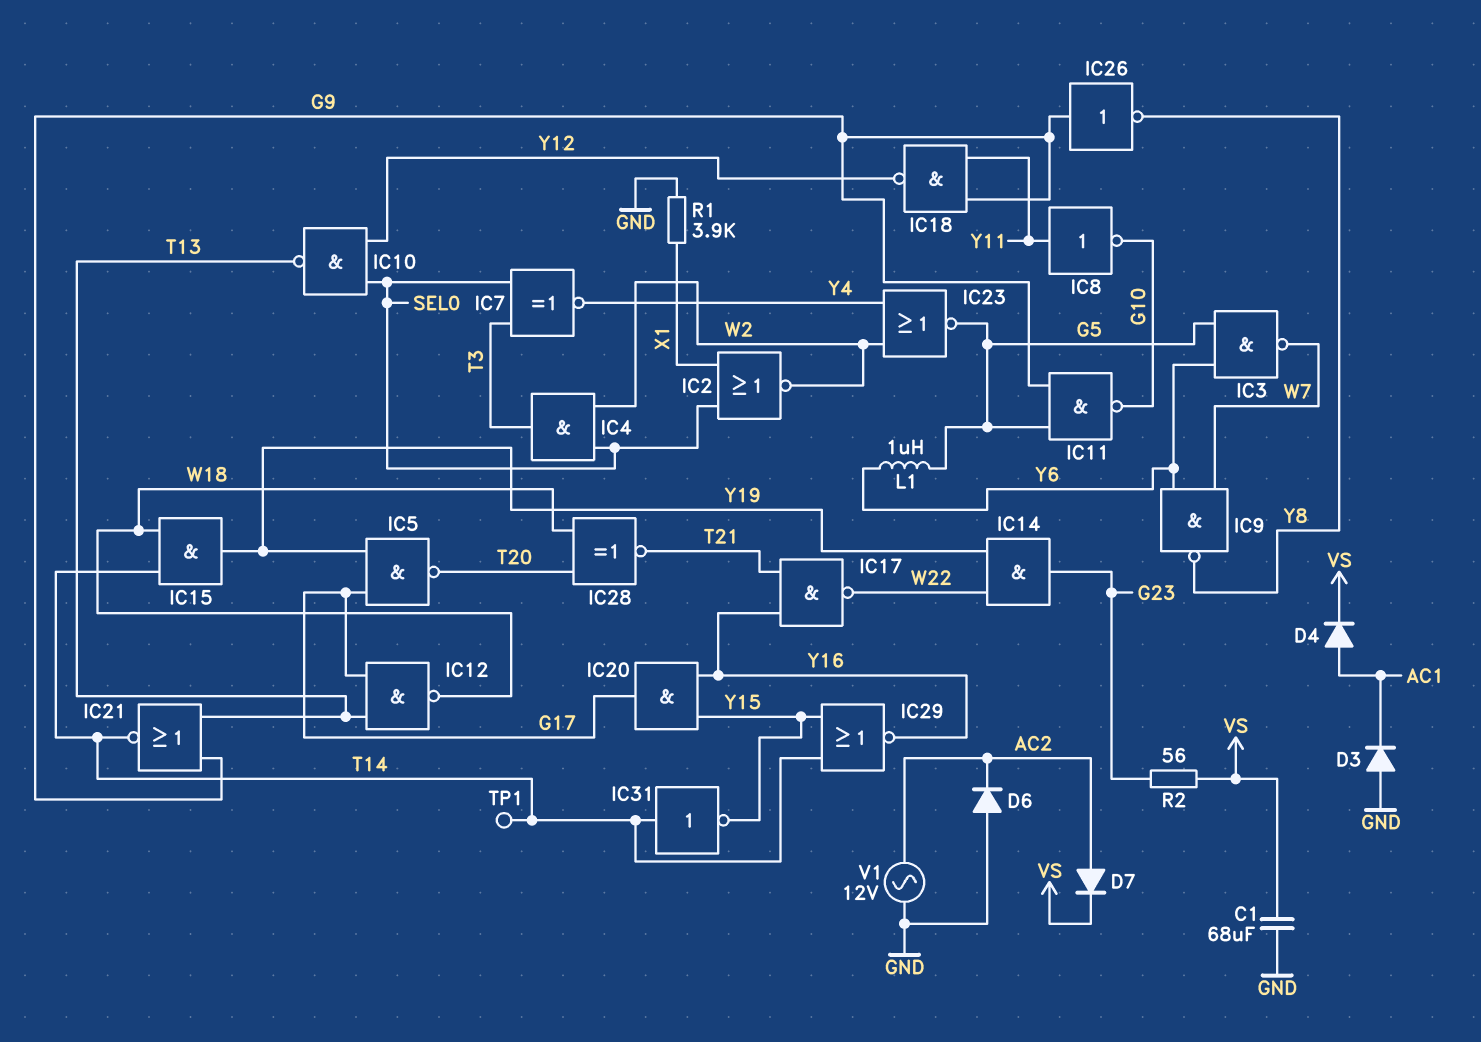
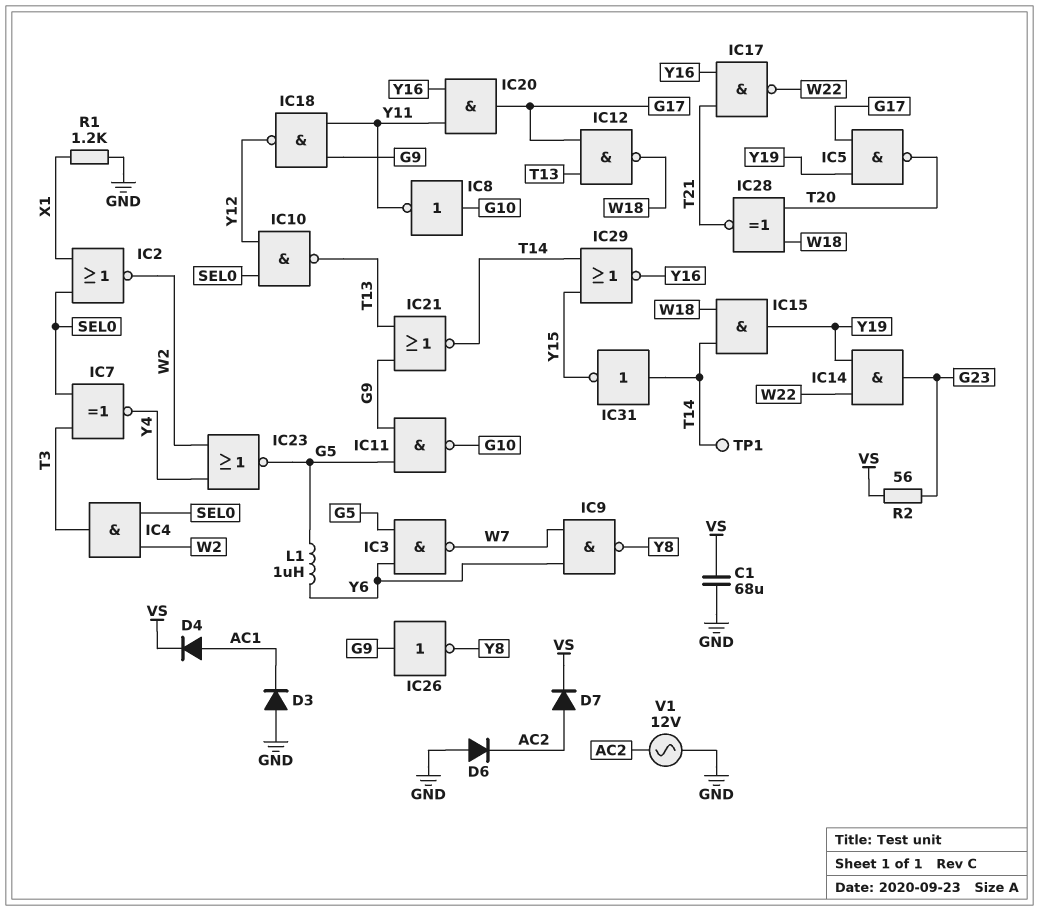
IC8: NOT (in Y11, out G10) -> NOT (in G10, out Y11)
IC20: AND (in Y15, in Y16, out G17) -> AND (in Y11, in Y16, out G17)
R1: 3.9k (GND, X1) -> 1.2k (GND, X1)

